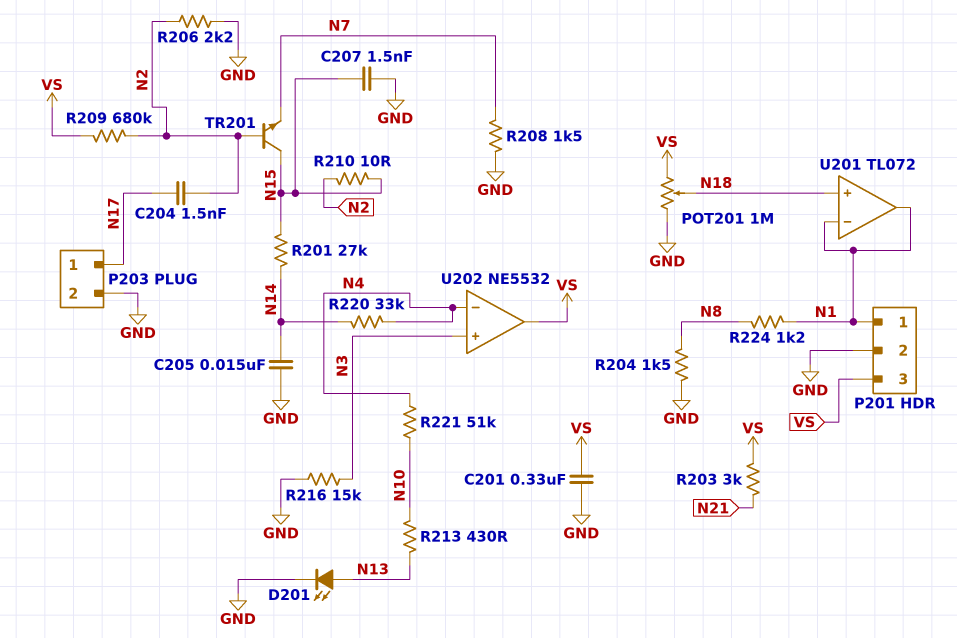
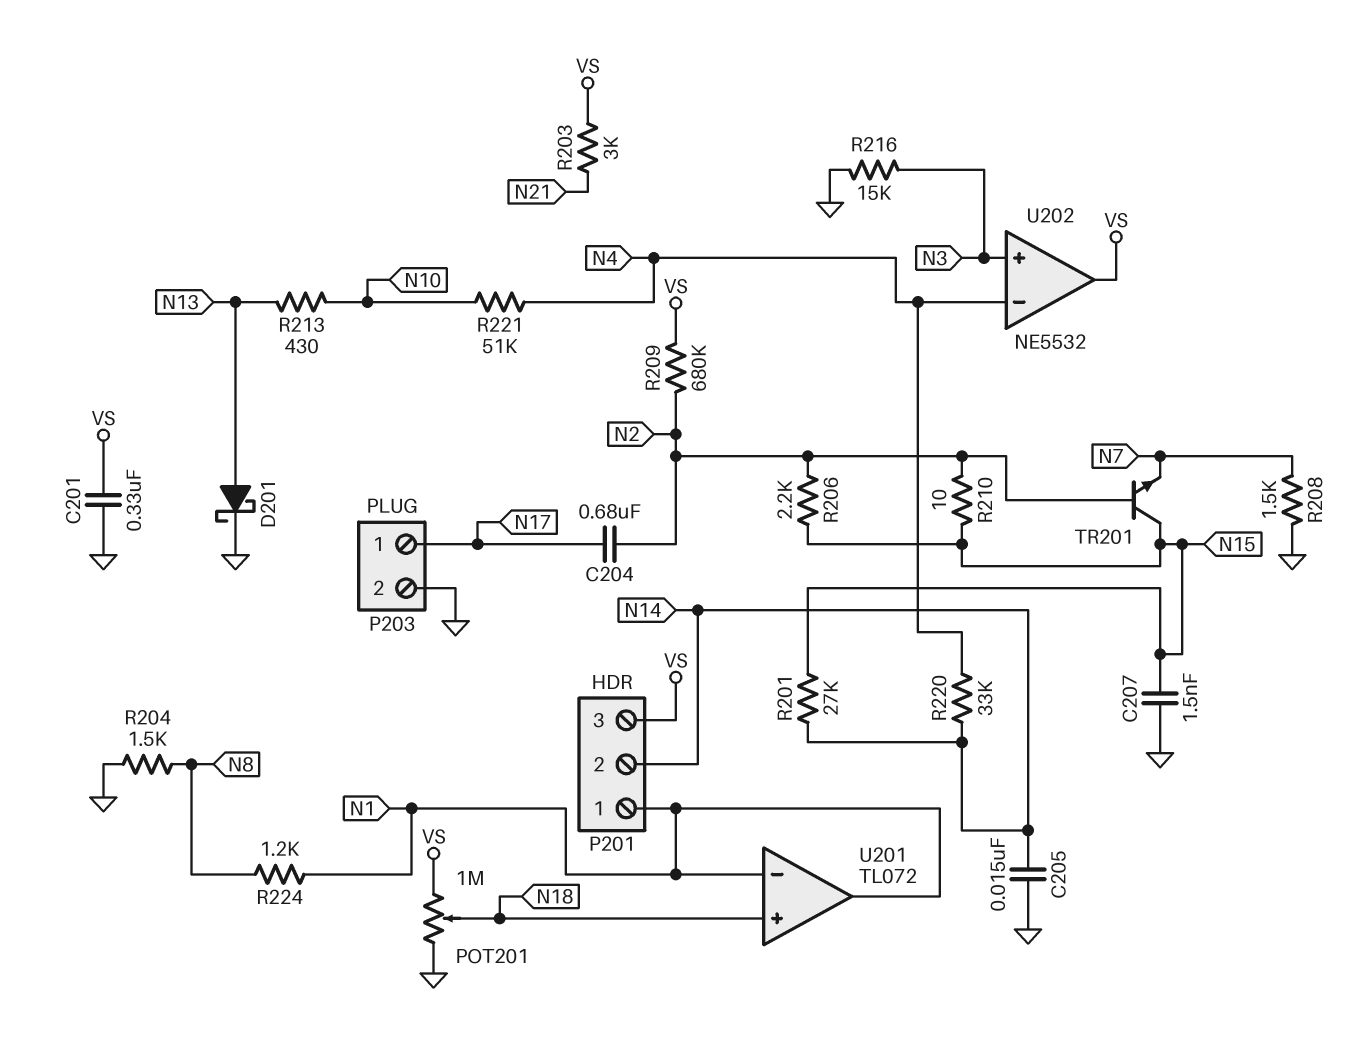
C204: 1.5nF (N2, N17) -> 680nF (N2, N17)
D201: LED (A N13, K GND) -> schottky (A N13, K GND)
P201 pin 2: GND -> N14
R206: 2.2k (GND, N2) -> 2.2k (N2, N15)

